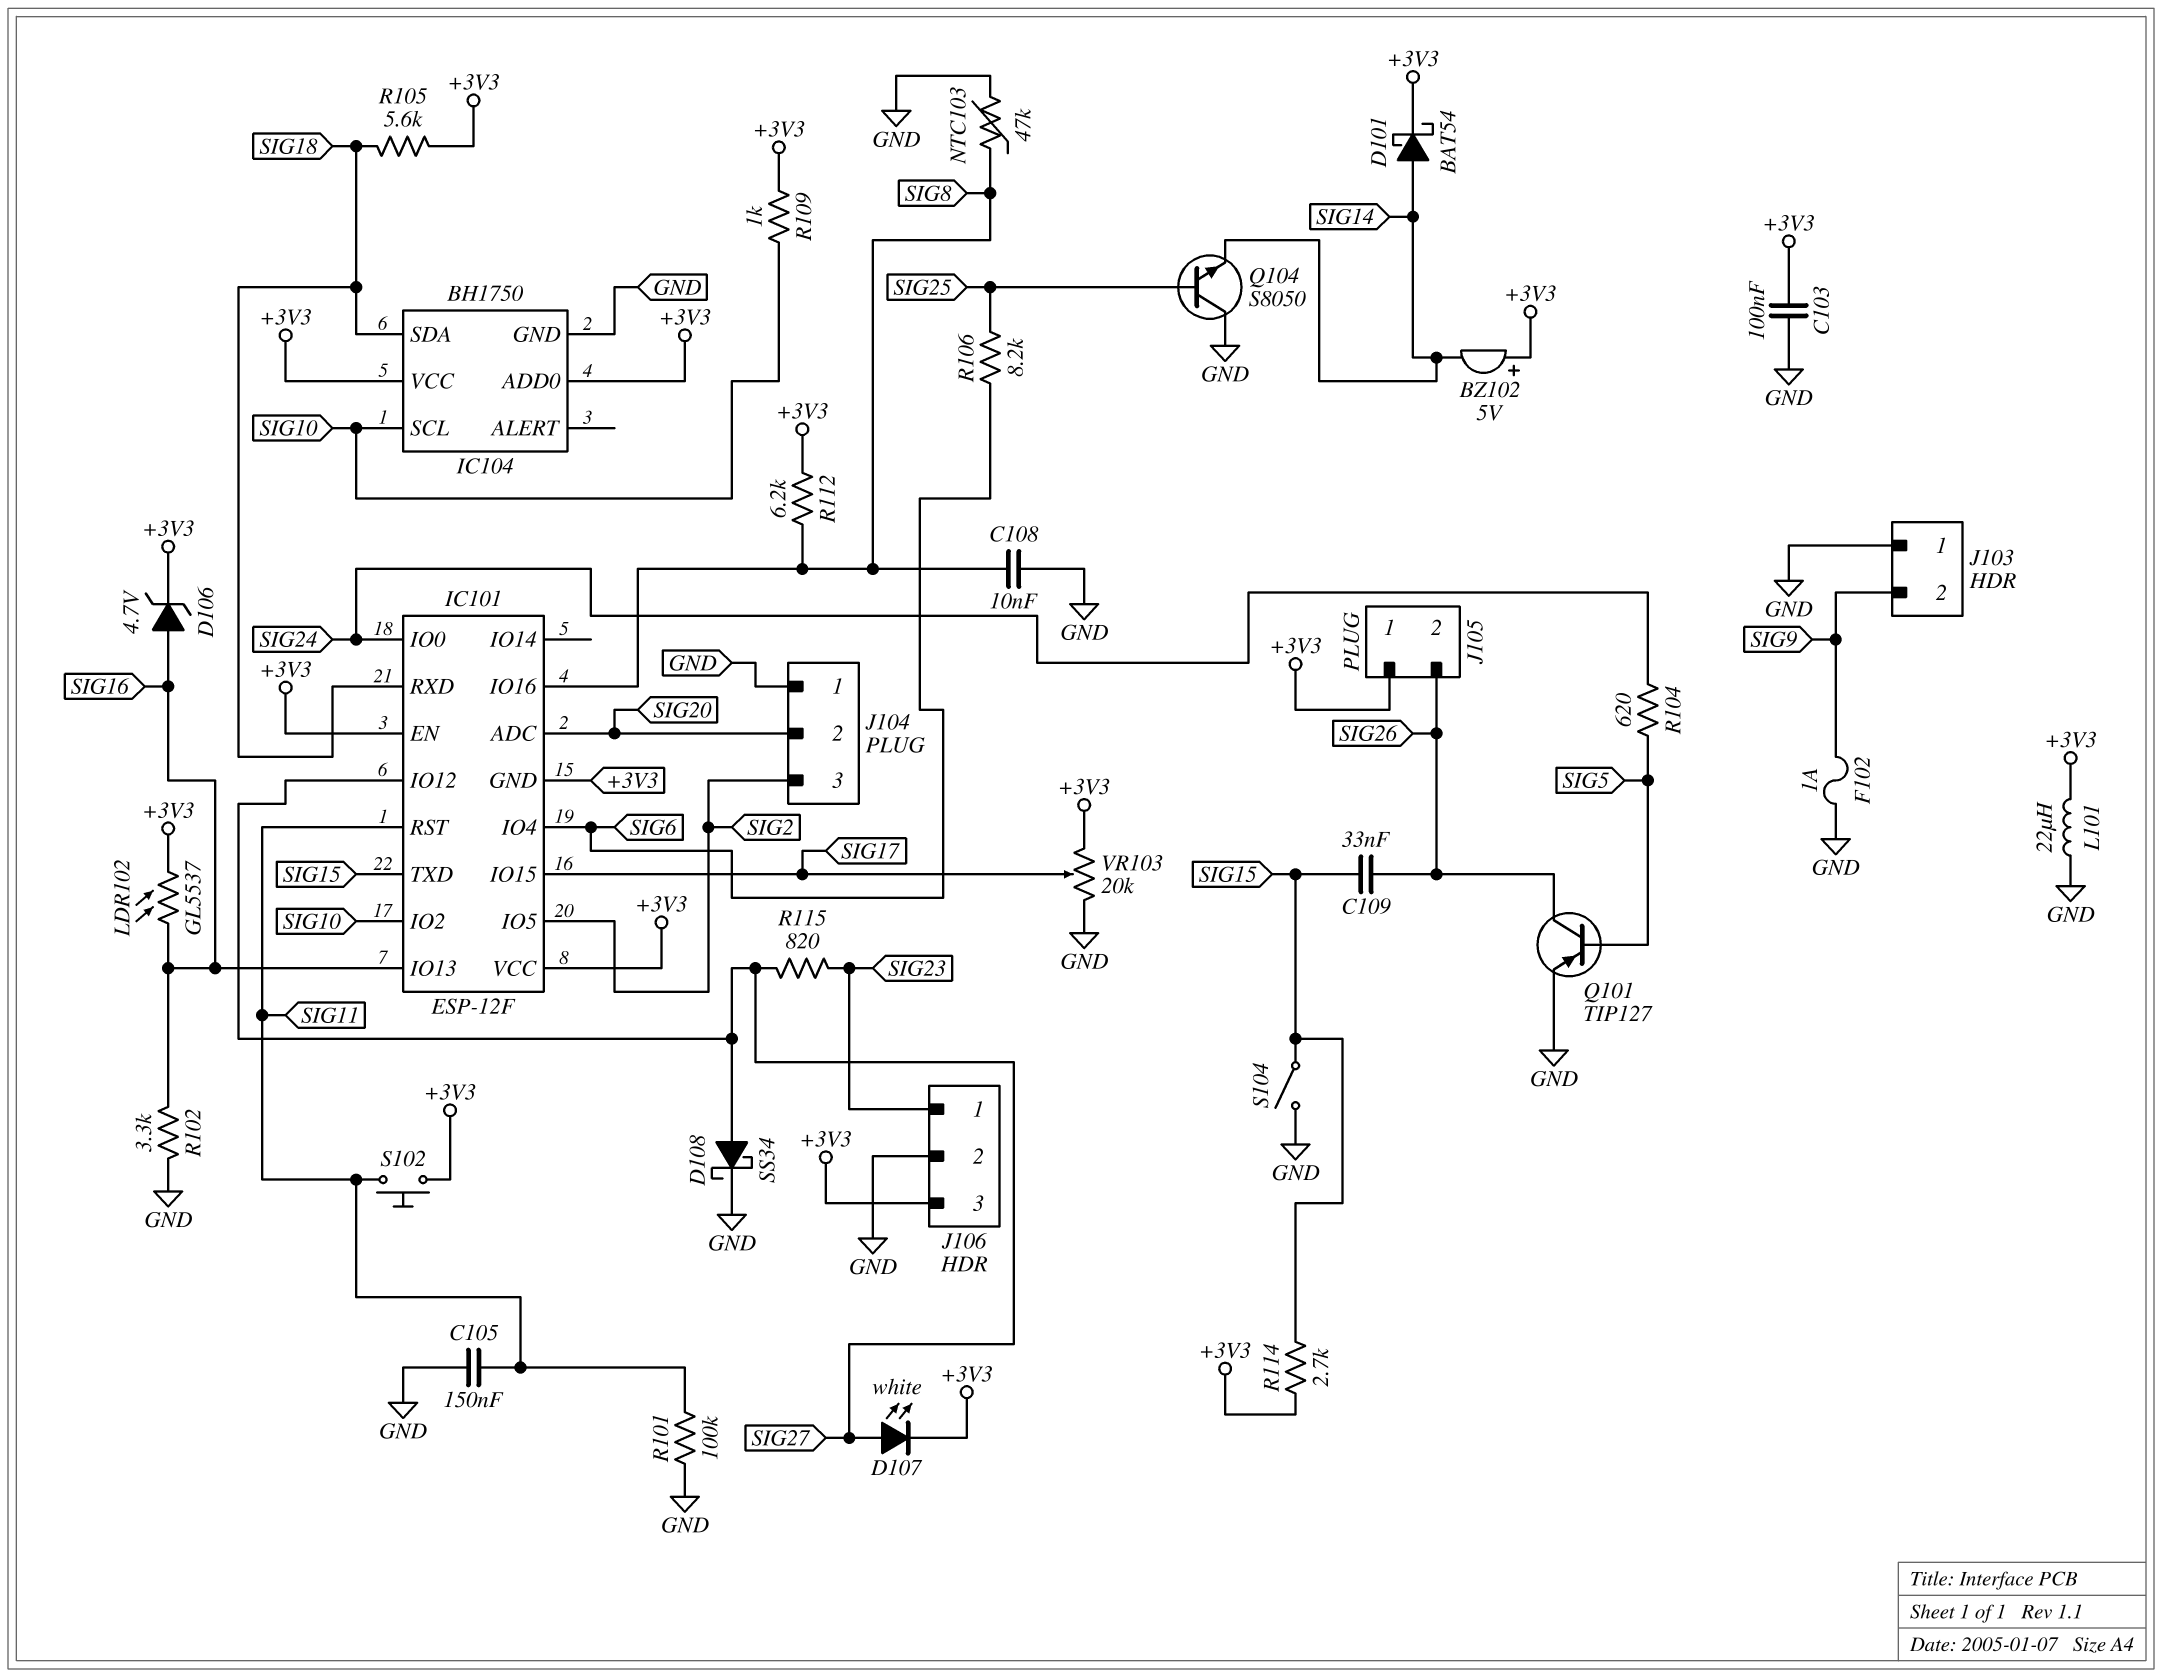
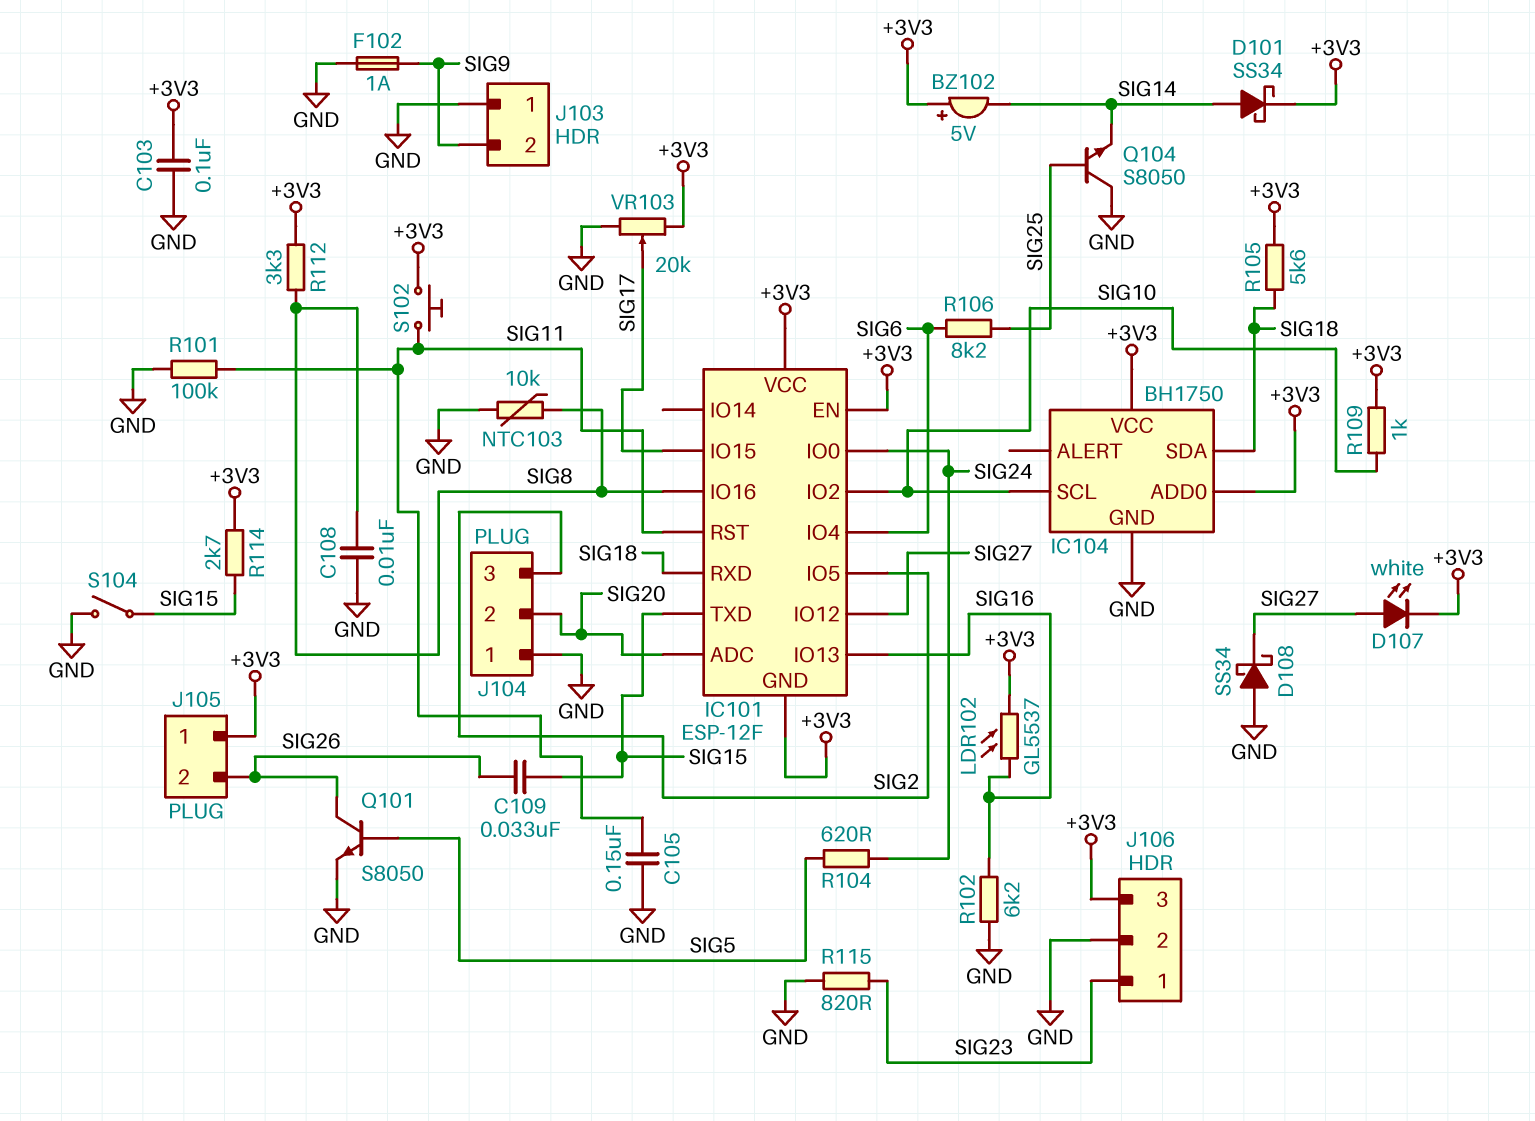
D101: schottky BAT54 (A SIG14, K +3V3) -> schottky SS34 (A SIG14, K +3V3)
D106: zener 4.7V (A SIG16, K +3V3) -> none
D108: schottky SS34 (A SIG27, K GND) -> schottky SS34 (A GND, K SIG27)
L101: 22uH (+3V3, GND) -> none
NTC103: 47k (GND, SIG8) -> 10k (GND, SIG8)
Q101: PNP TIP127 (B SIG5, C SIG26, E GND) -> NPN S8050 (B SIG5, C SIG26, E GND)
R102: 3.3k (GND, SIG16) -> 6.2k (GND, SIG16)
R112: 6.2k (+3V3, SIG8) -> 3.3k (+3V3, SIG8)
R115: 820 (SIG23, SIG27) -> 820 (GND, SIG23)

